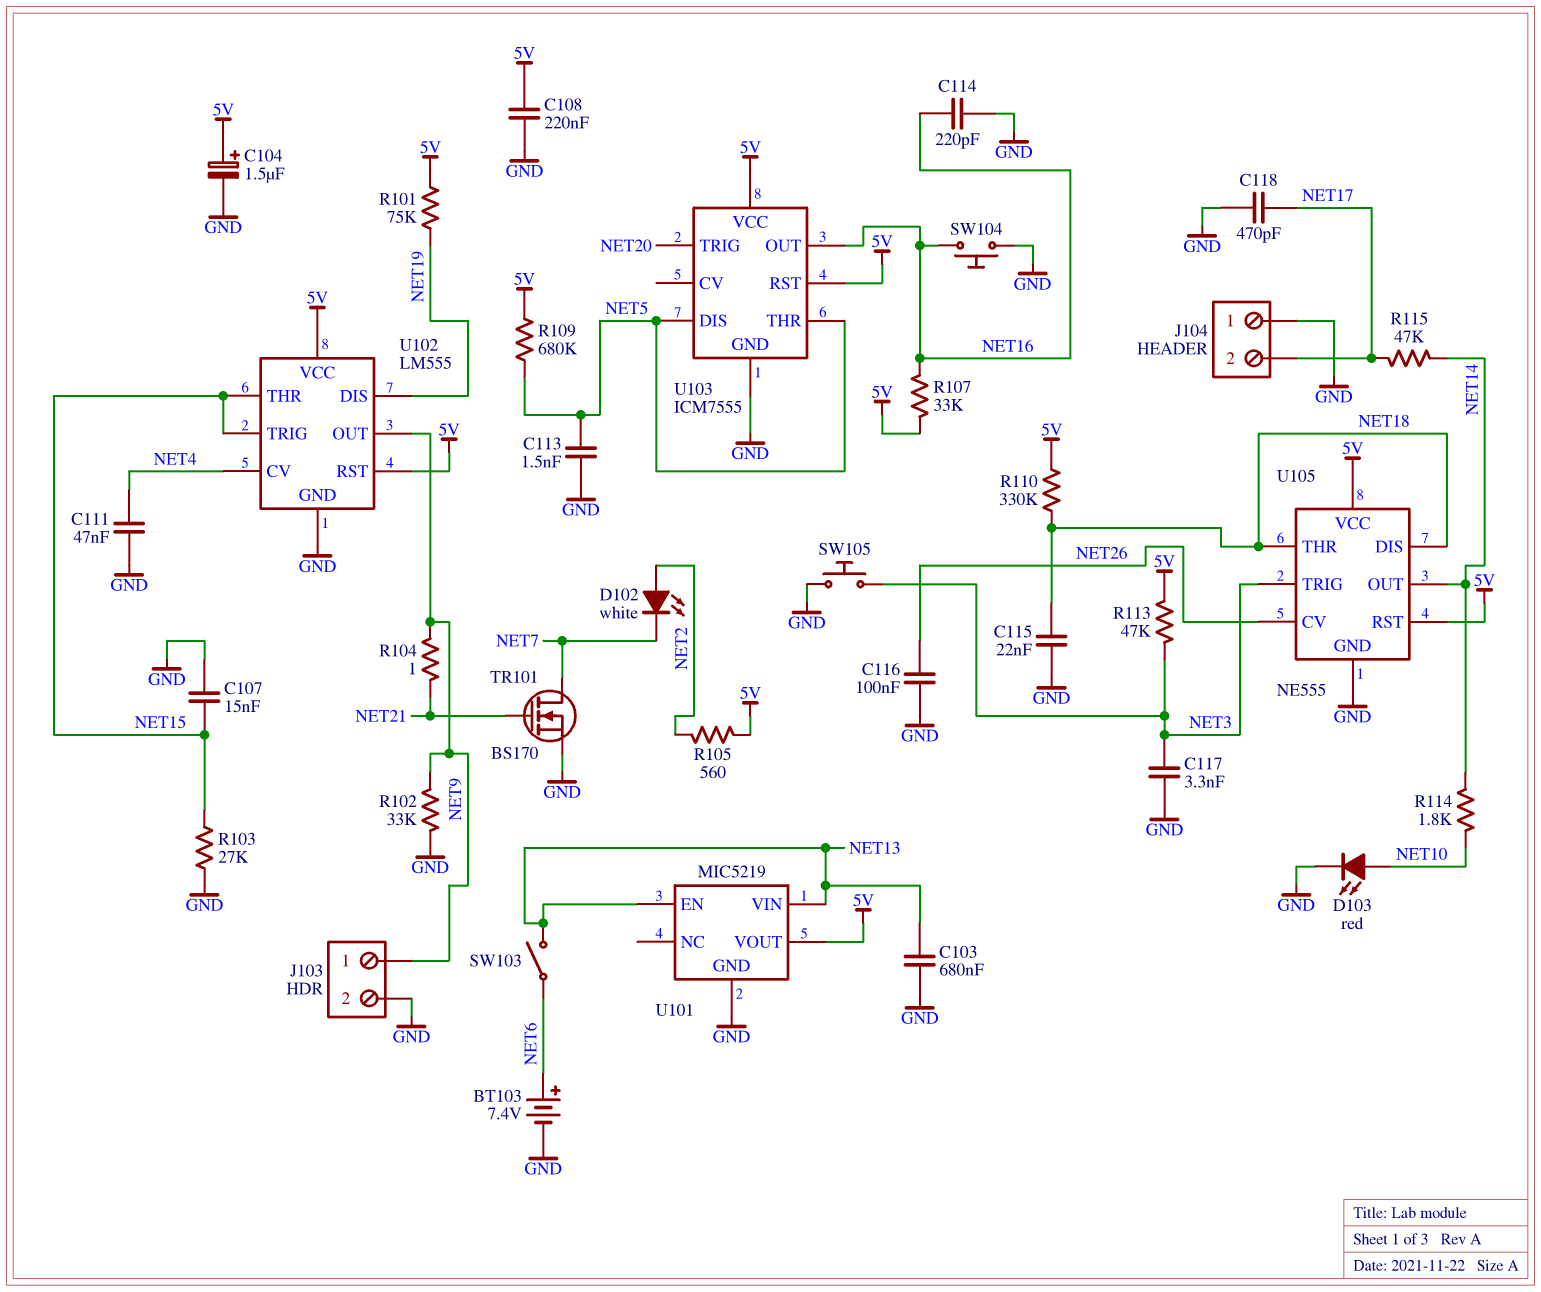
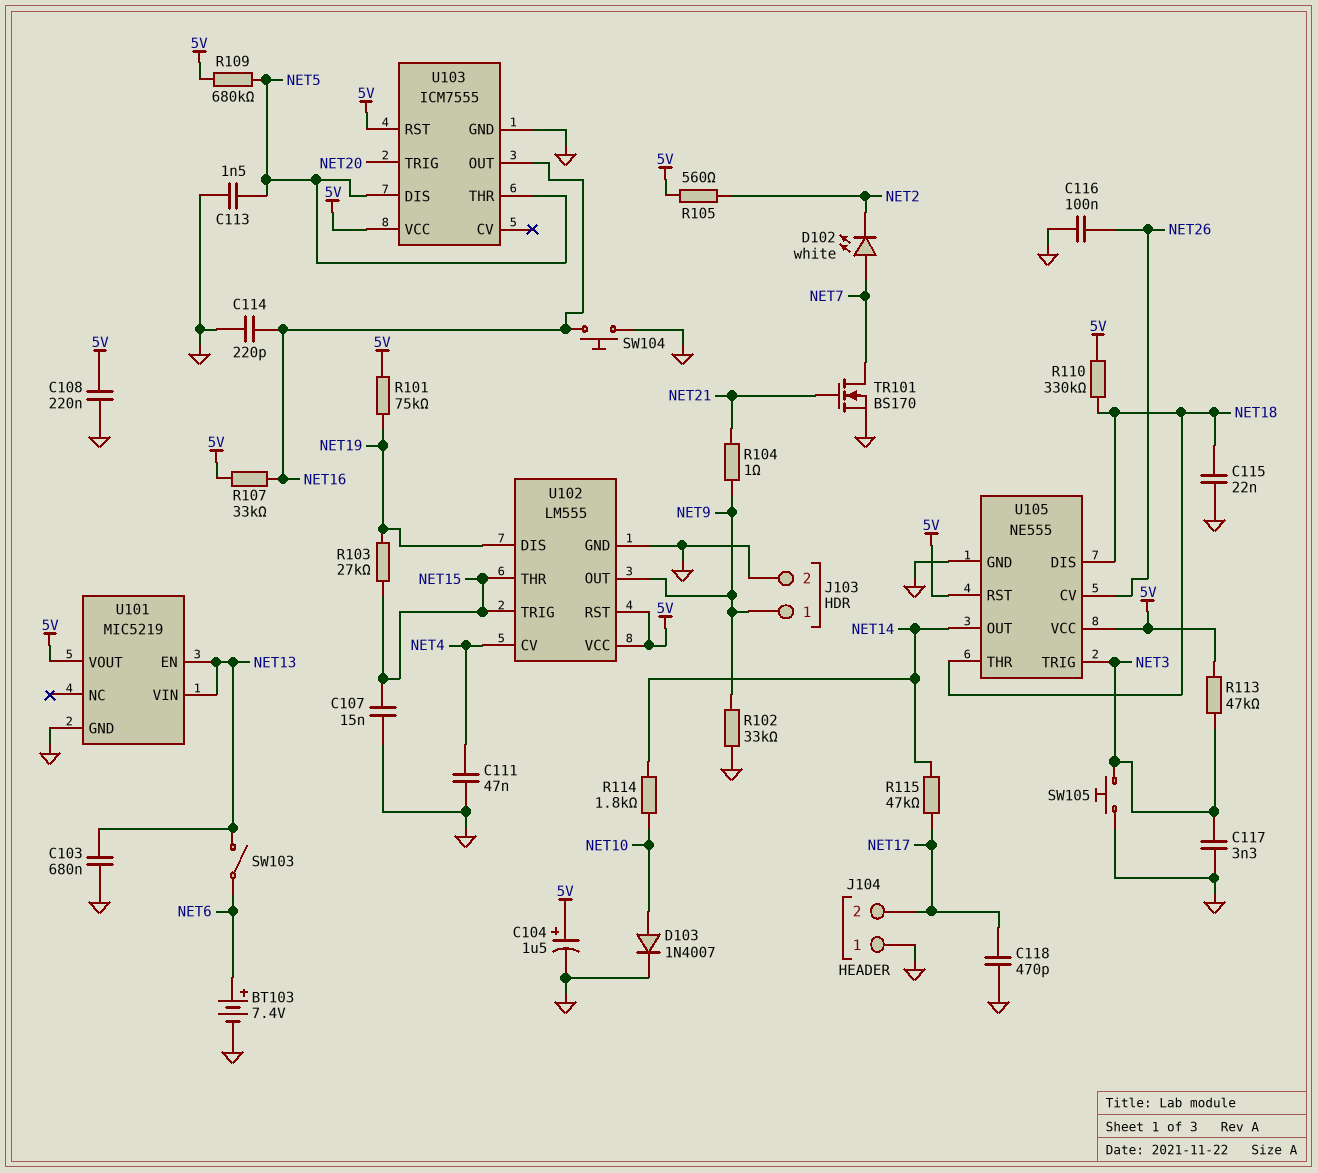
D102: LED white (A NET2, K NET7) -> LED white (A NET7, K NET2)
D103: LED red (A NET10, K GND) -> diode 1N4007 (A NET10, K GND)
R103: 27k (GND, NET15) -> 27k (NET15, NET19)

